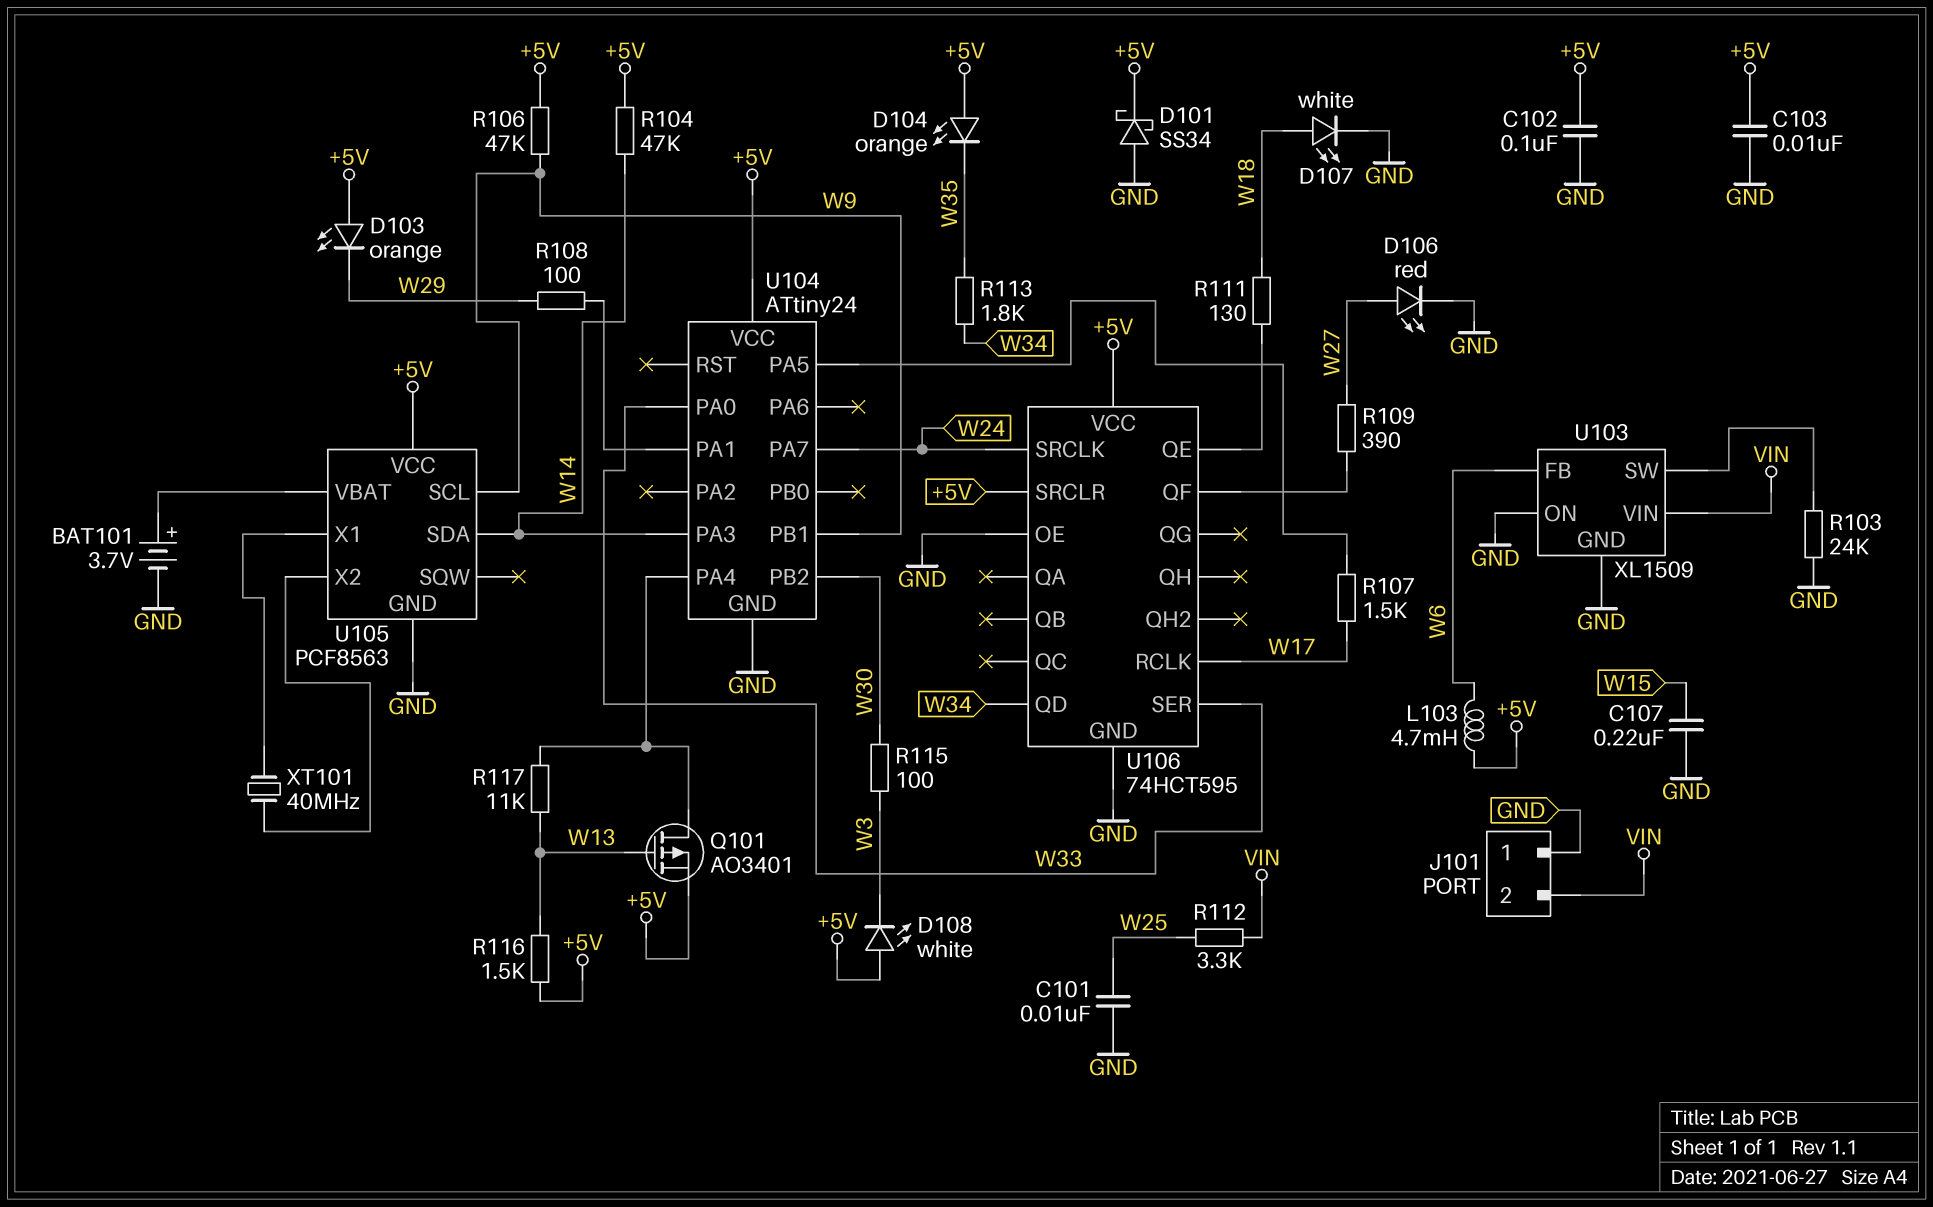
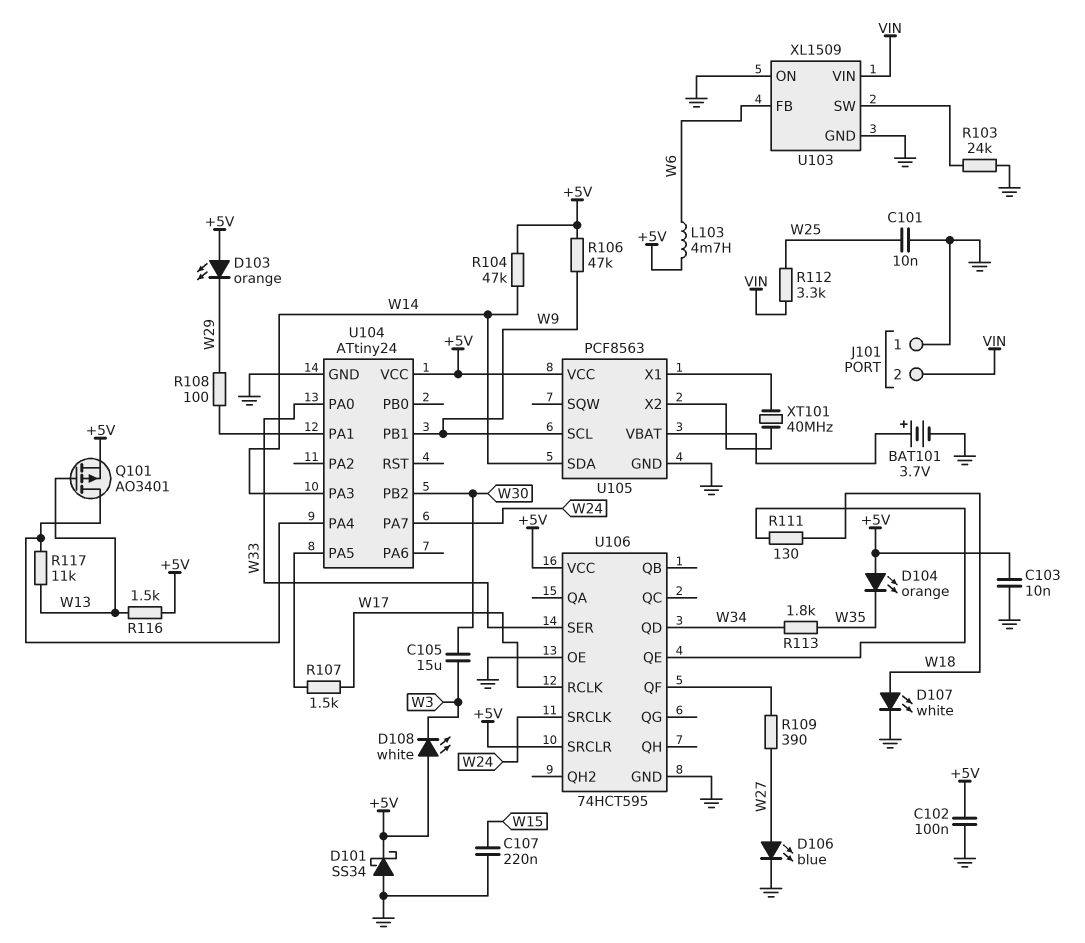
C105: none -> 15uF (W3, W30)
D106: LED red (A W27, K GND) -> LED blue (A W27, K GND)
R115: 100 (W3, W30) -> none

